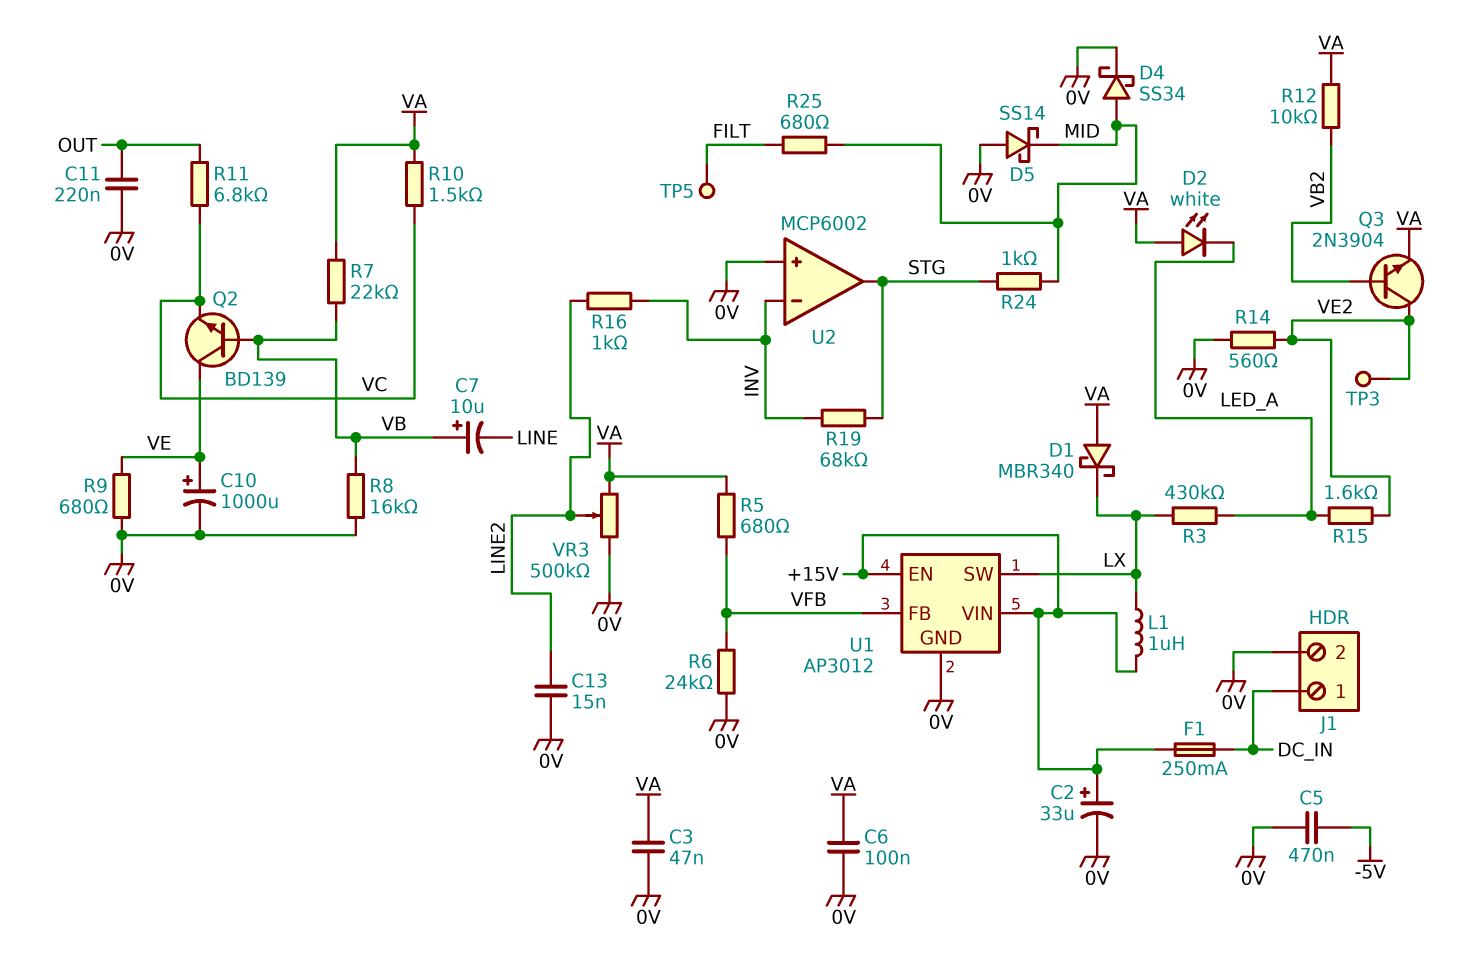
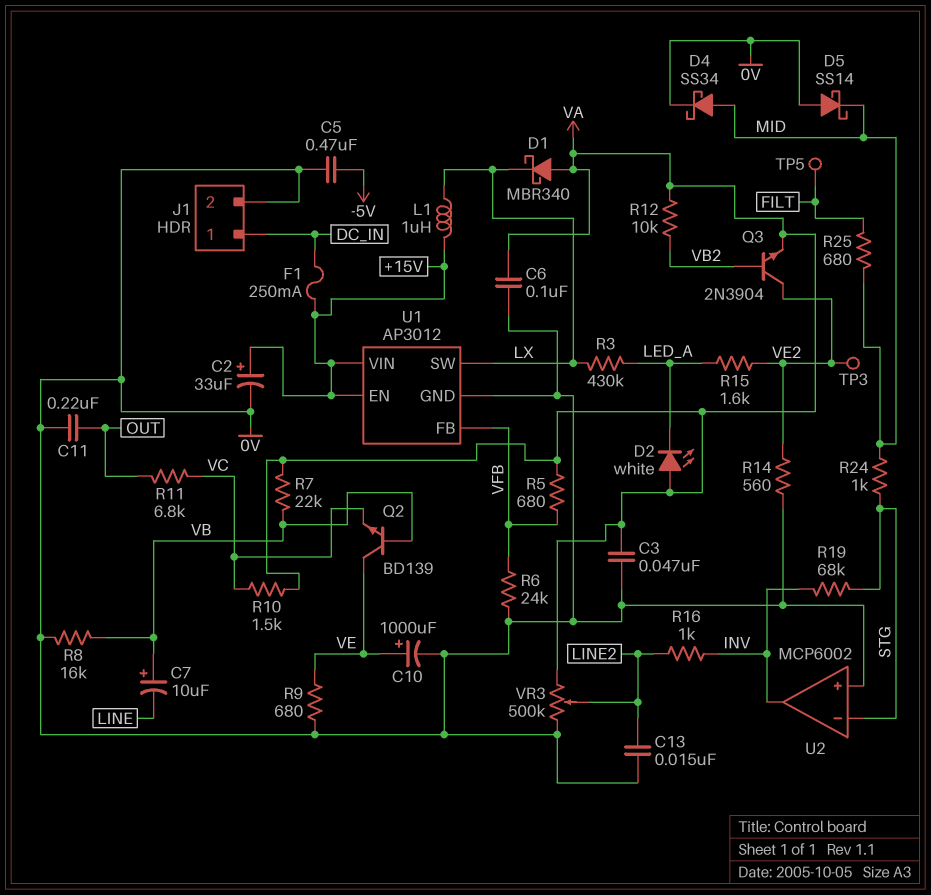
U2 pin in-: INV -> STG
U2 pin out: STG -> INV

